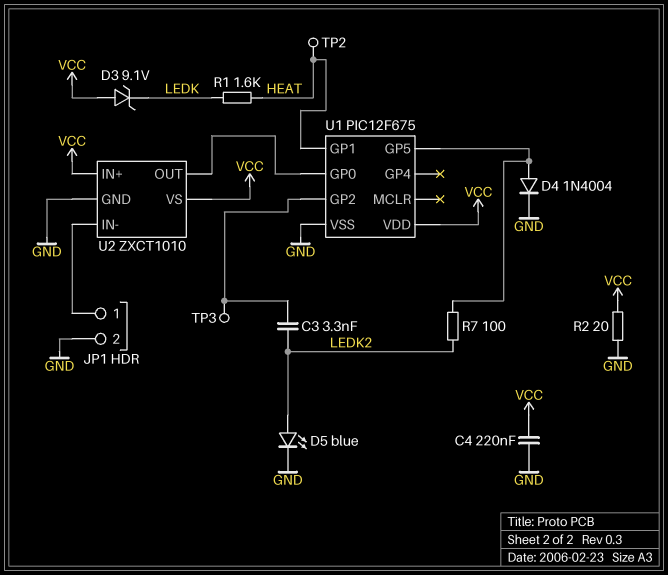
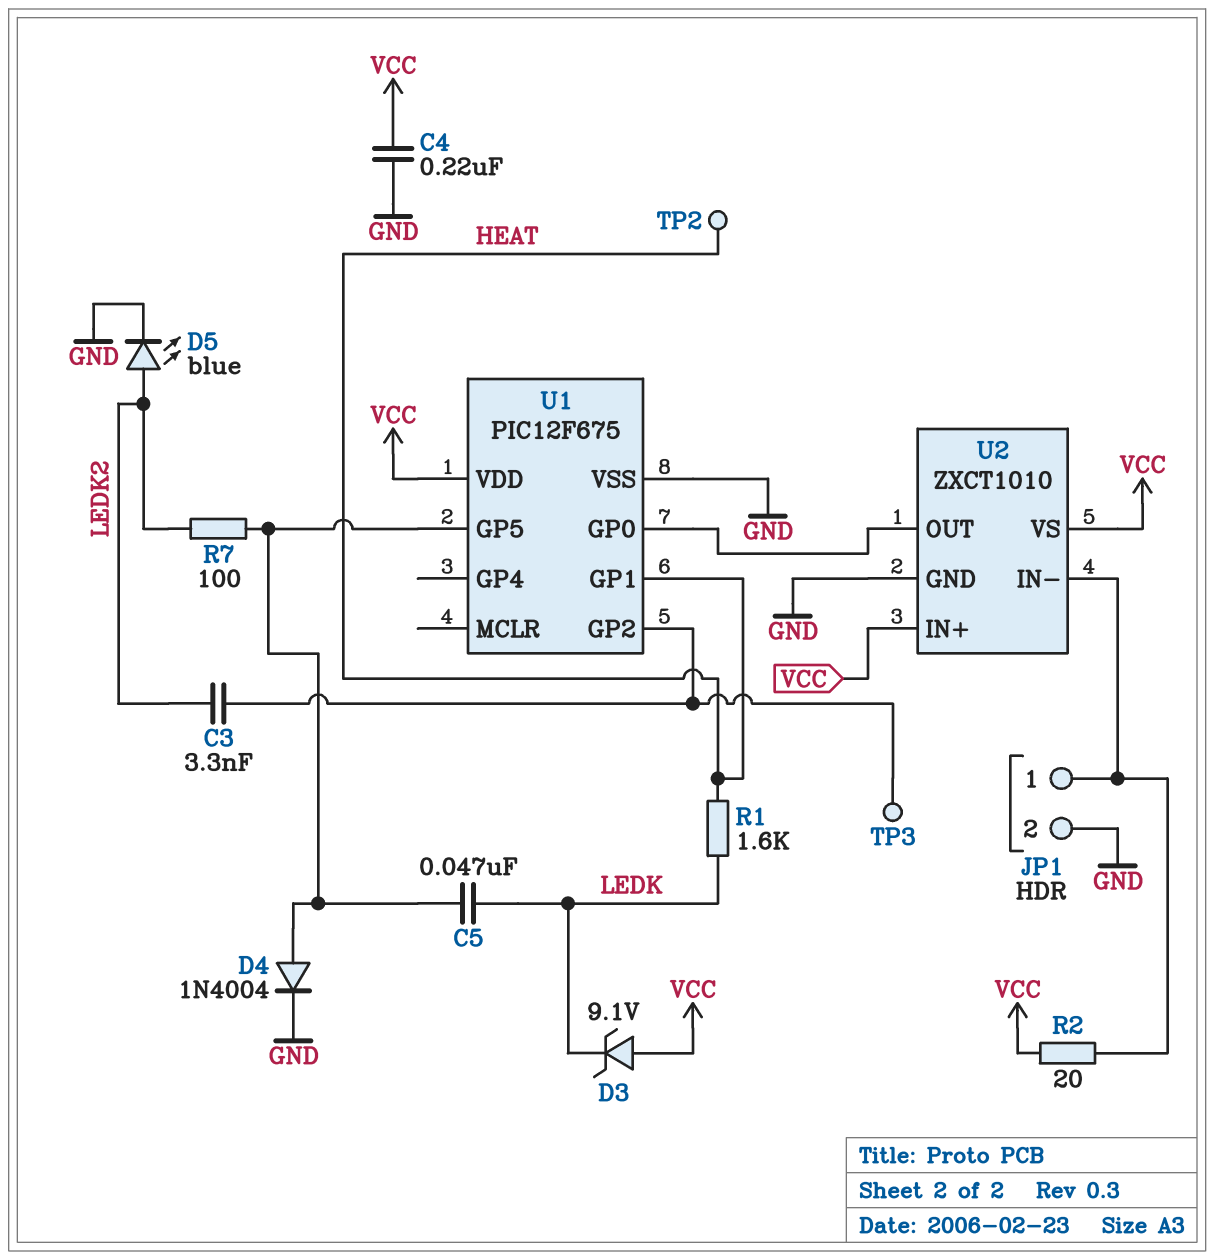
C5: none -> 47nF (LEDK, U1/GP5)
R2: 20 (GND, VCC) -> 20 (JP1/1, VCC)

